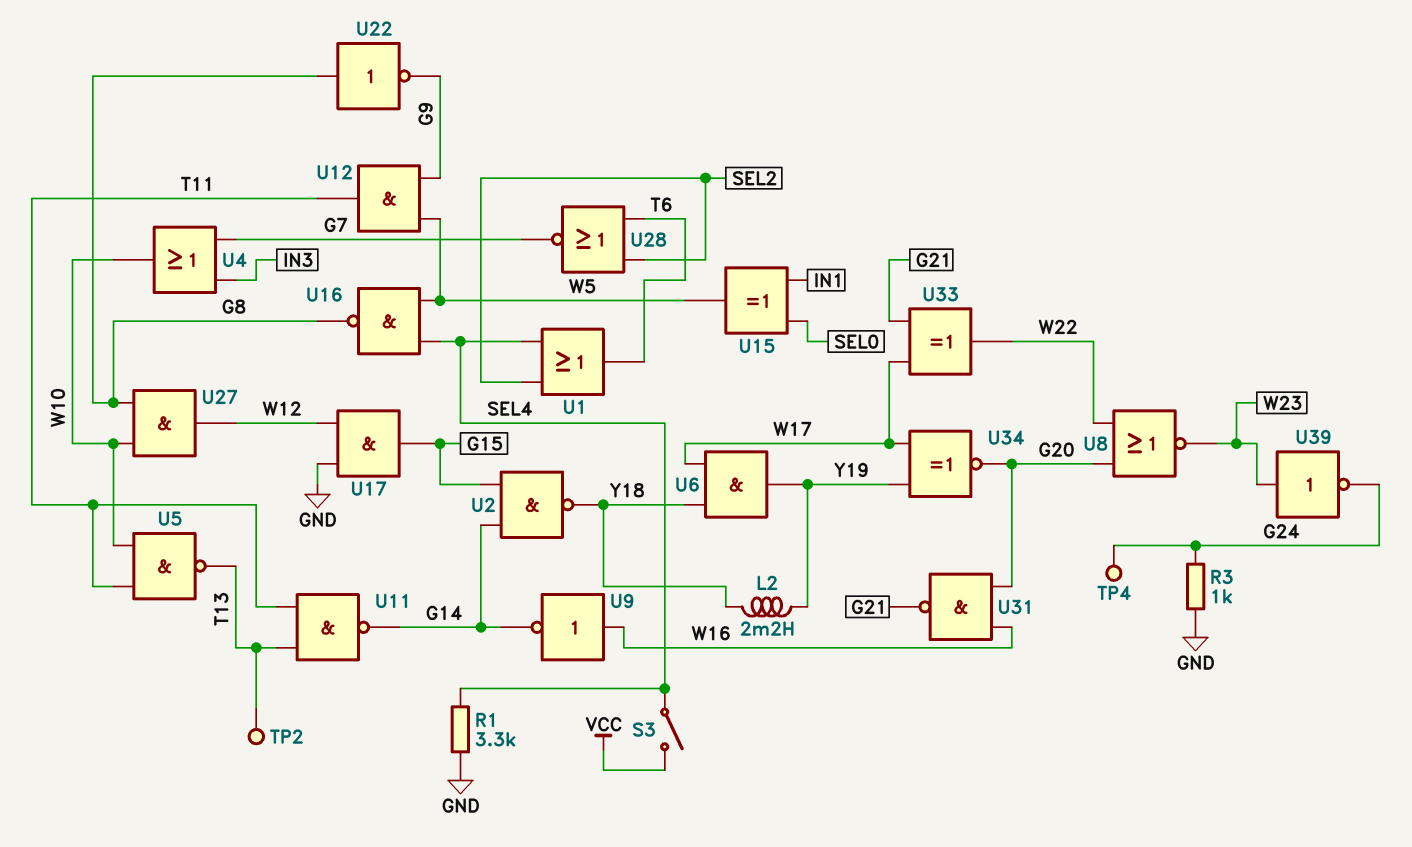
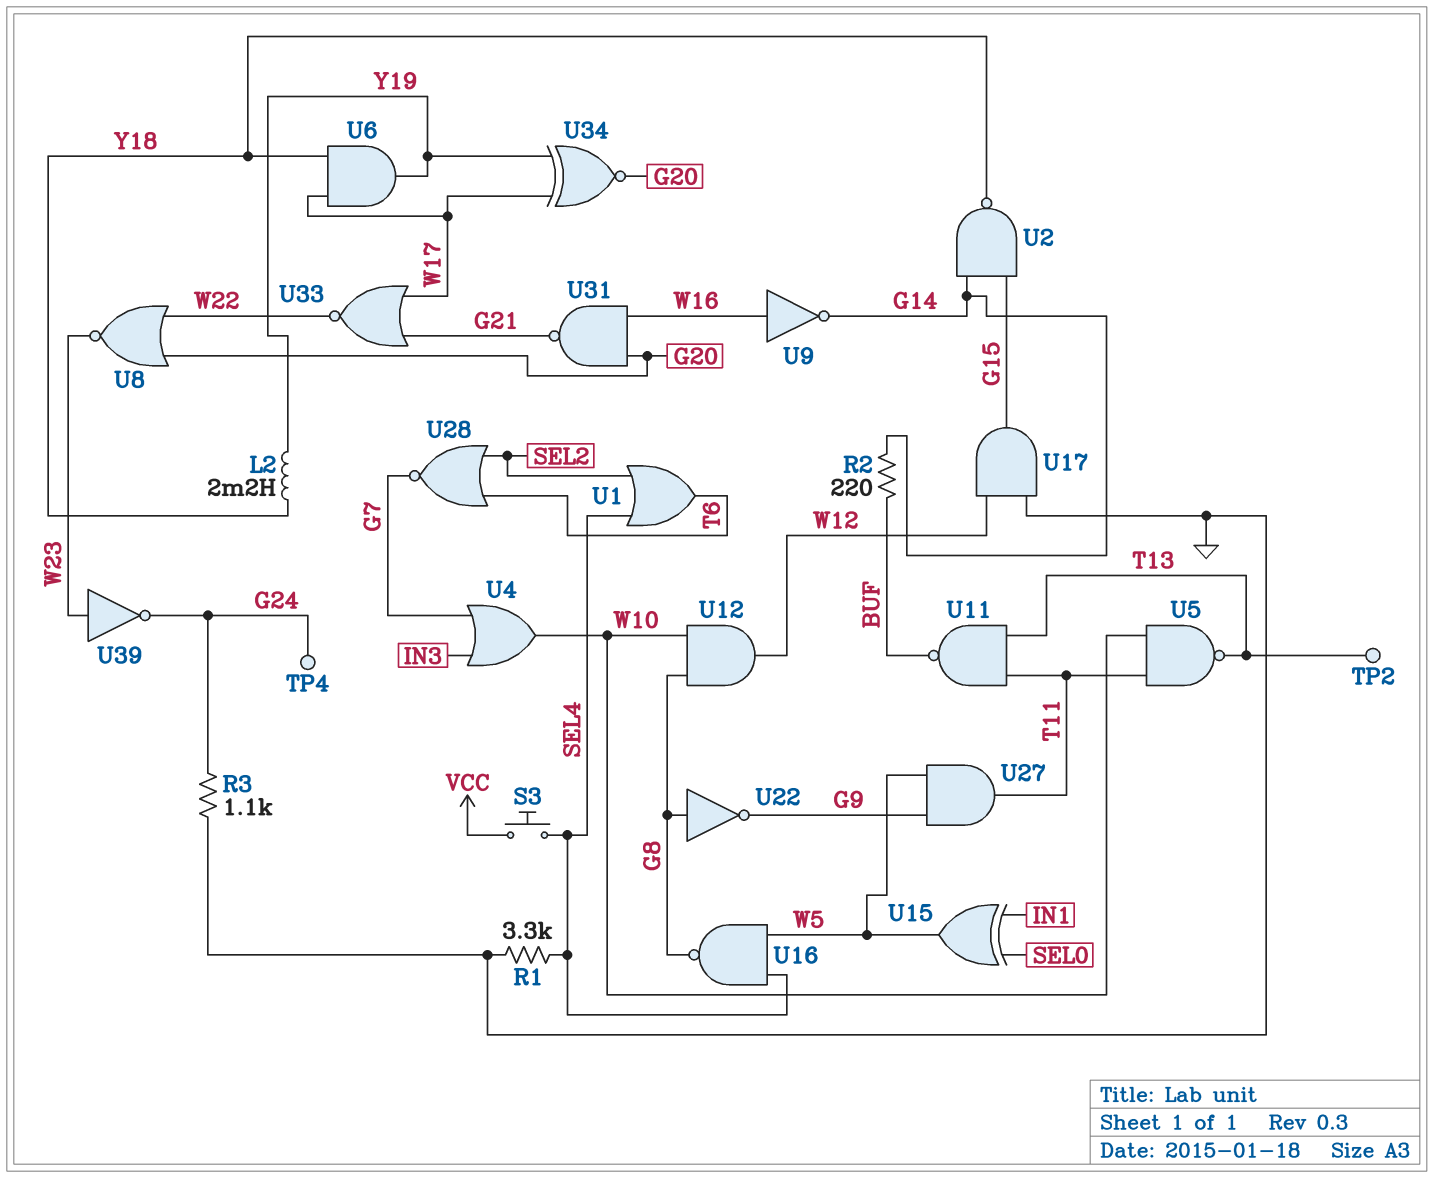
R2: none -> 220 (BUF, G14)
R3: 1k (G24, GND) -> 1.1k (G24, GND)
S3: switch (SEL4, VCC) -> button (SEL4, VCC)
U11: NAND (in T11, in T13, out G14) -> NAND (in T11, in T13, out BUF)
U12: AND (in G9, in W5, out T11) -> AND (in G8, in W10, out W12)
U27: AND (in G8, in W10, out W12) -> AND (in G9, in W5, out T11)
U33: XOR (in G21, in W17, out W22) -> NOR (in G21, in W17, out W22)

